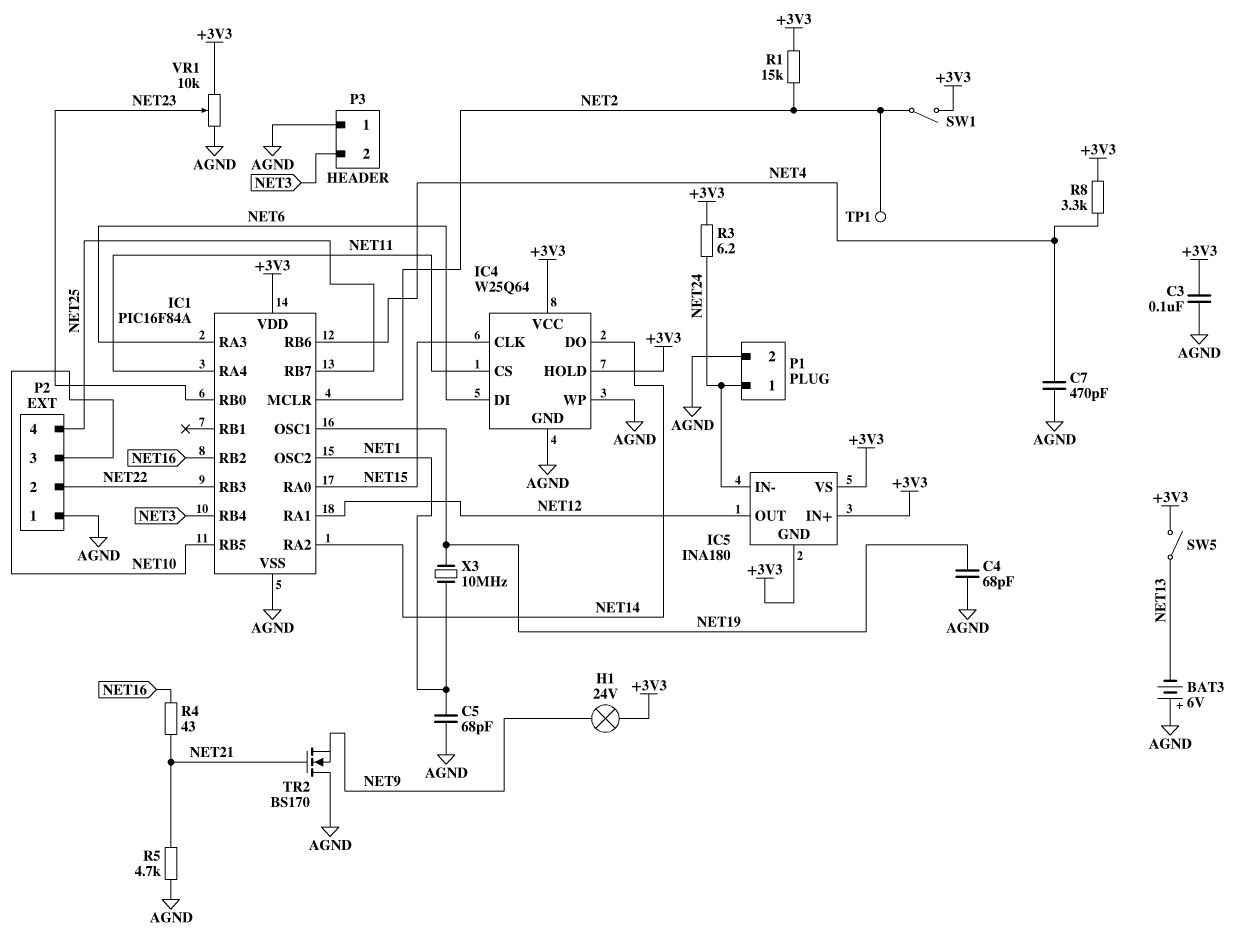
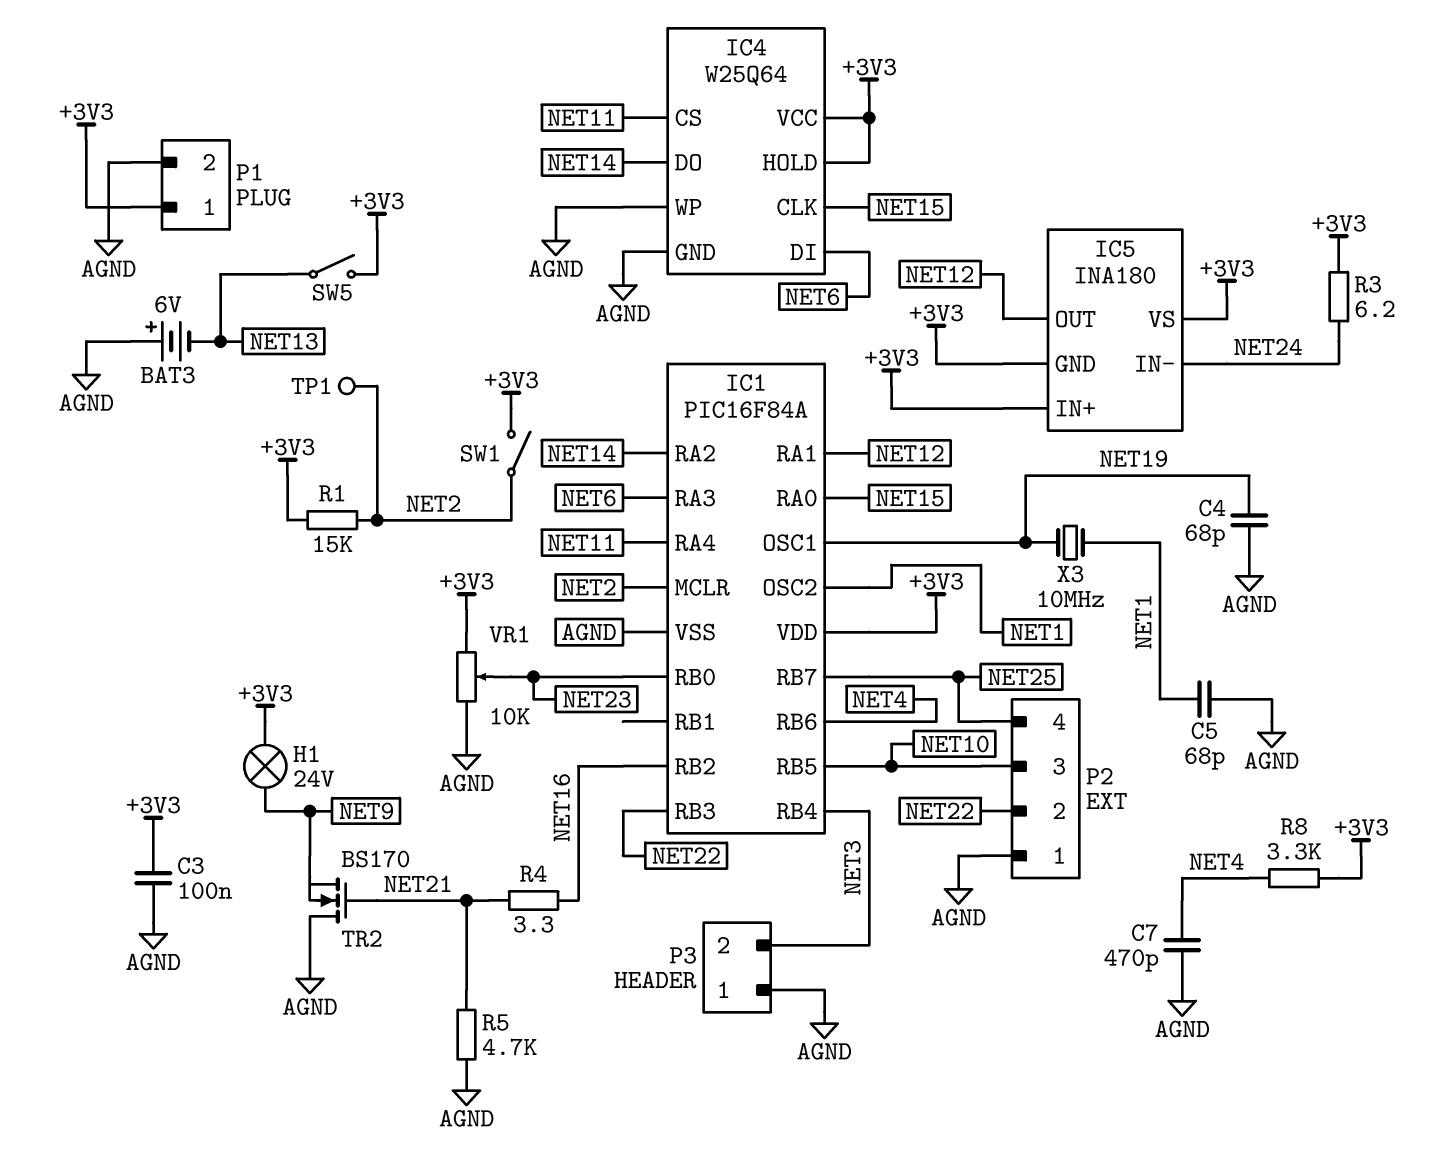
P1 pin 1: NET24 -> +3V3
R4: 43 (NET16, NET21) -> 3.3 (NET16, NET21)

